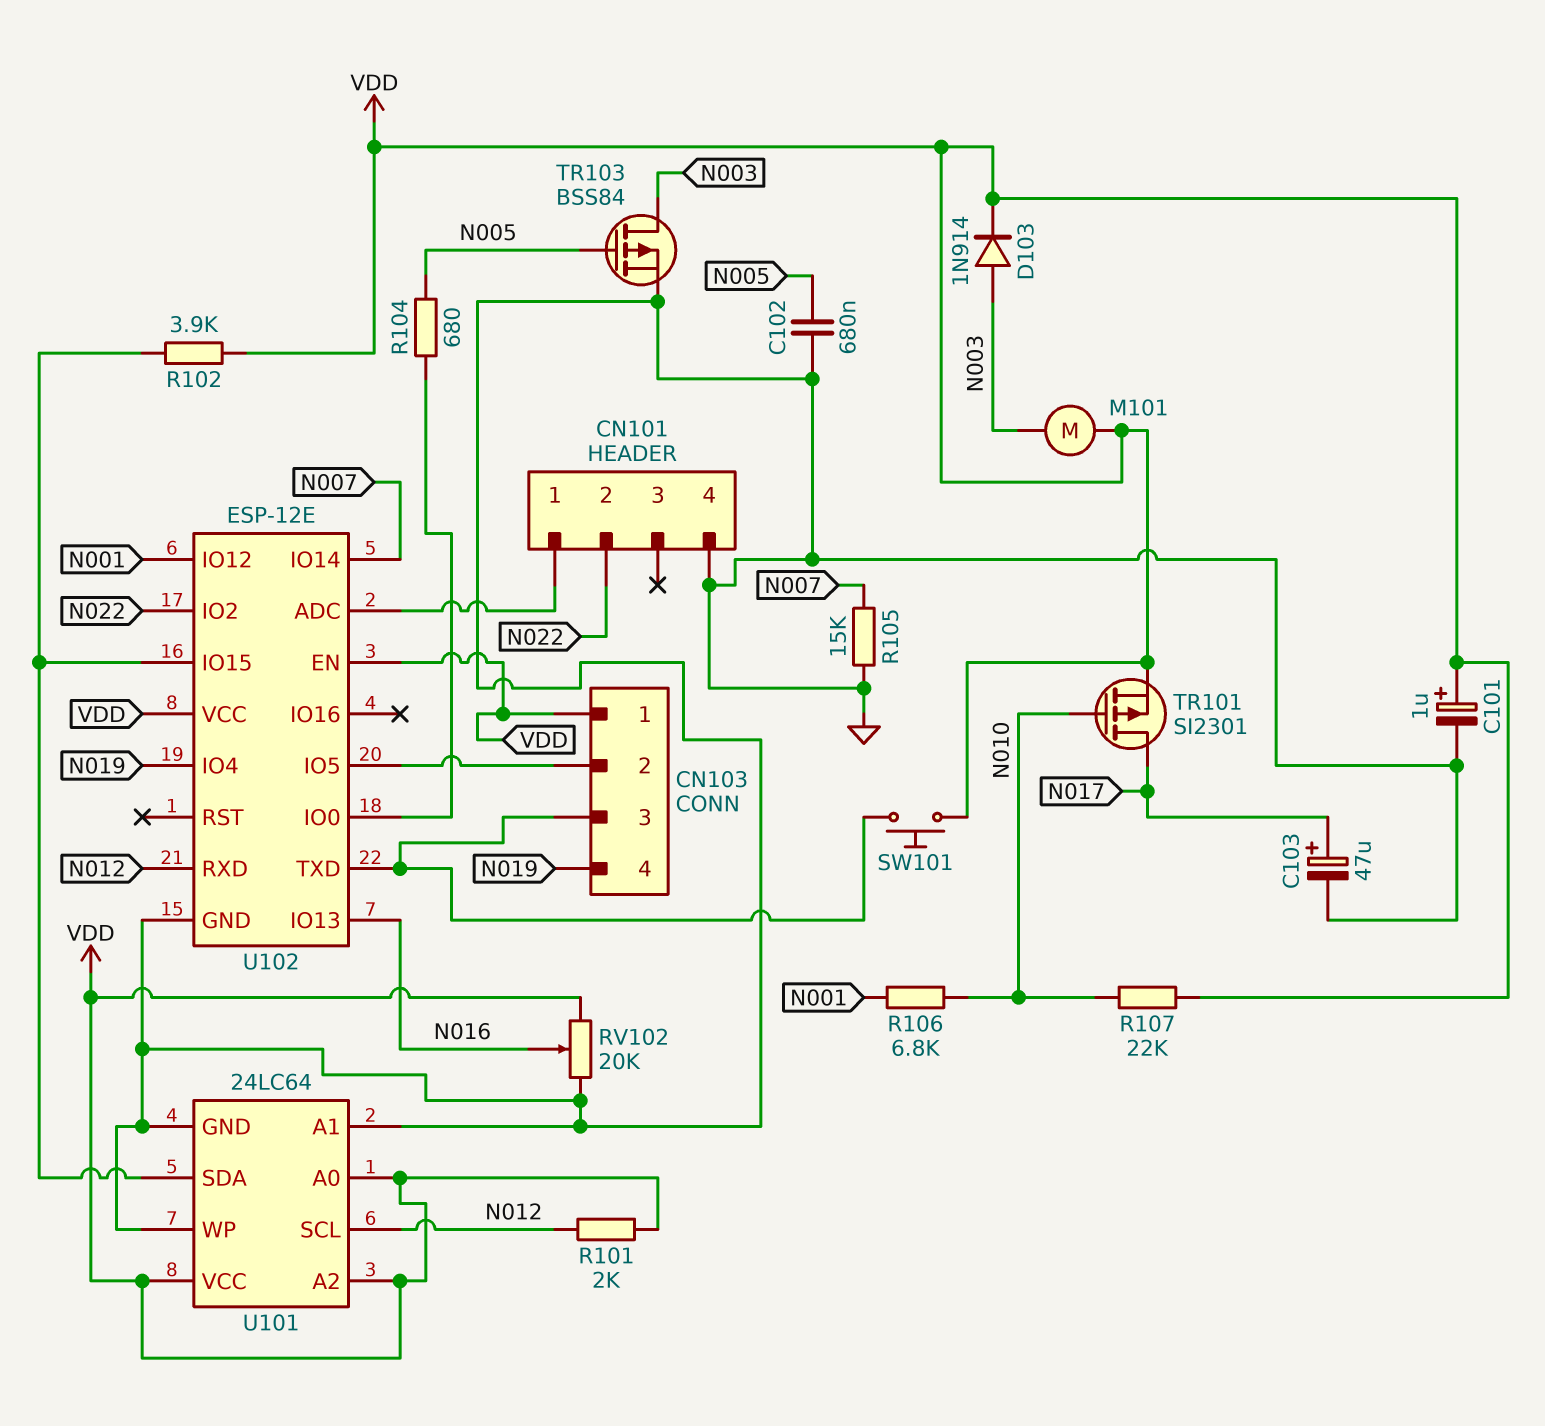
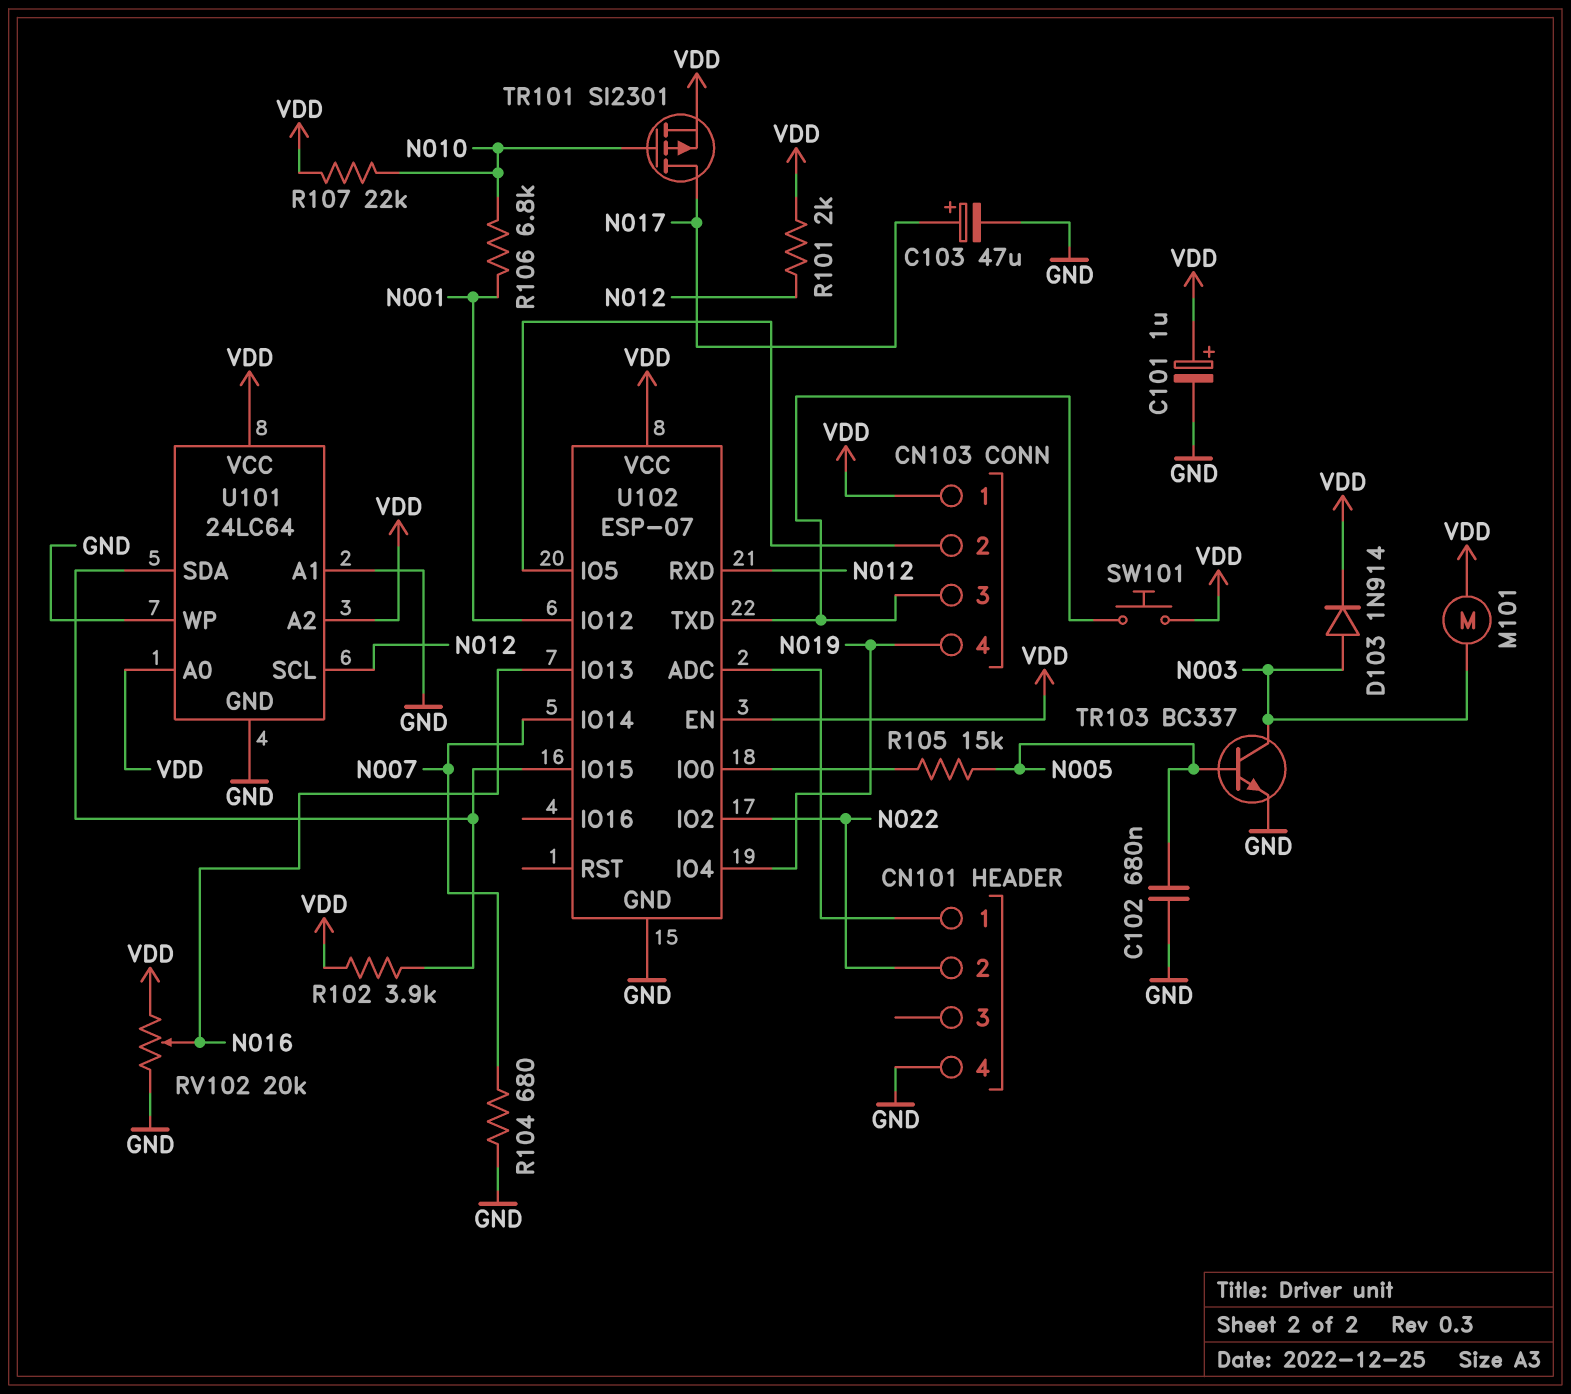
R104: 680 (N005, U102/IO0) -> 680 (GND, N007)
R105: 15k (GND, N007) -> 15k (N005, U102/IO0)
TR103: PMOS BSS84 (G N005, D N003, S GND) -> NPN BC337 (B N005, C N003, E GND)
U102: ESP-12E -> ESP-07

